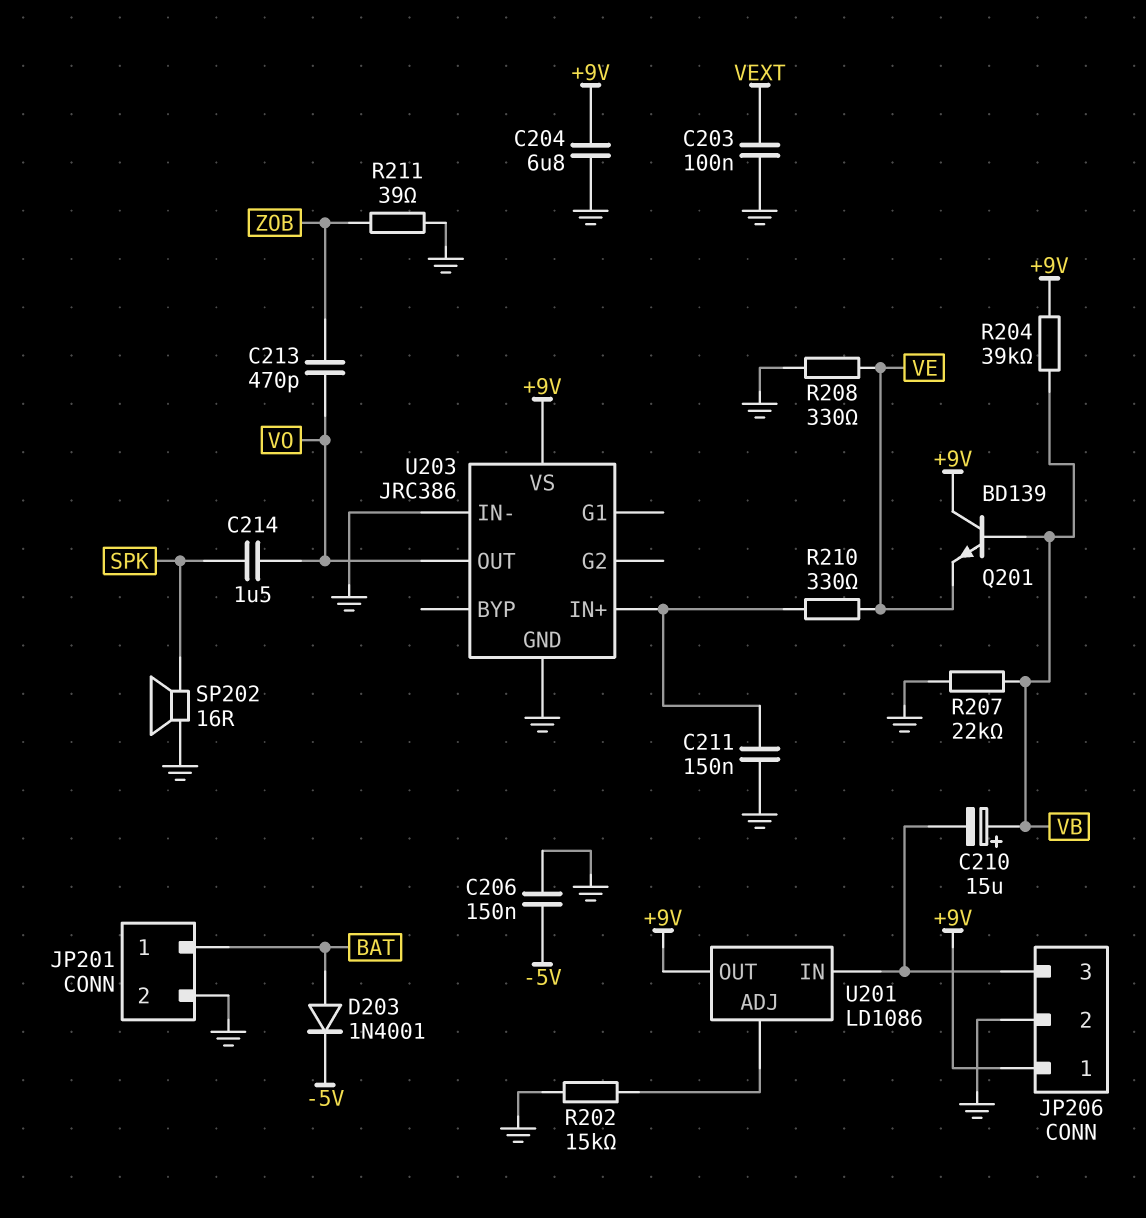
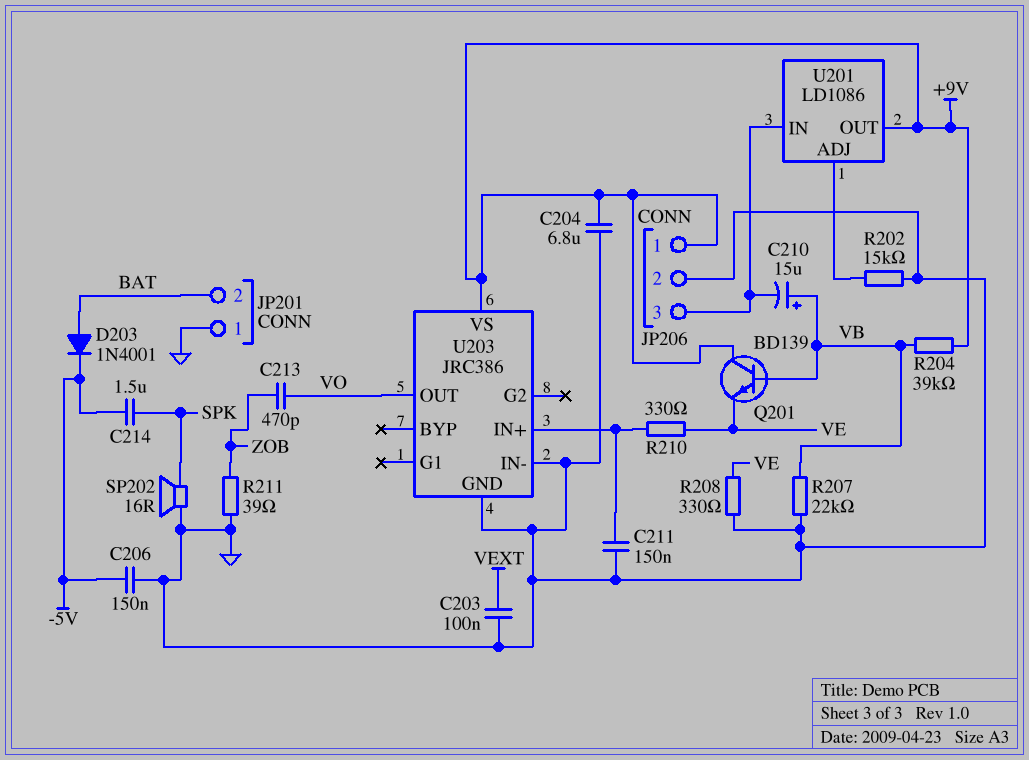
C214: 1.5uF (SPK, VO) -> 1.5uF (-5V, SPK)
JP201 pin 1: BAT -> GND
JP201 pin 2: GND -> BAT

